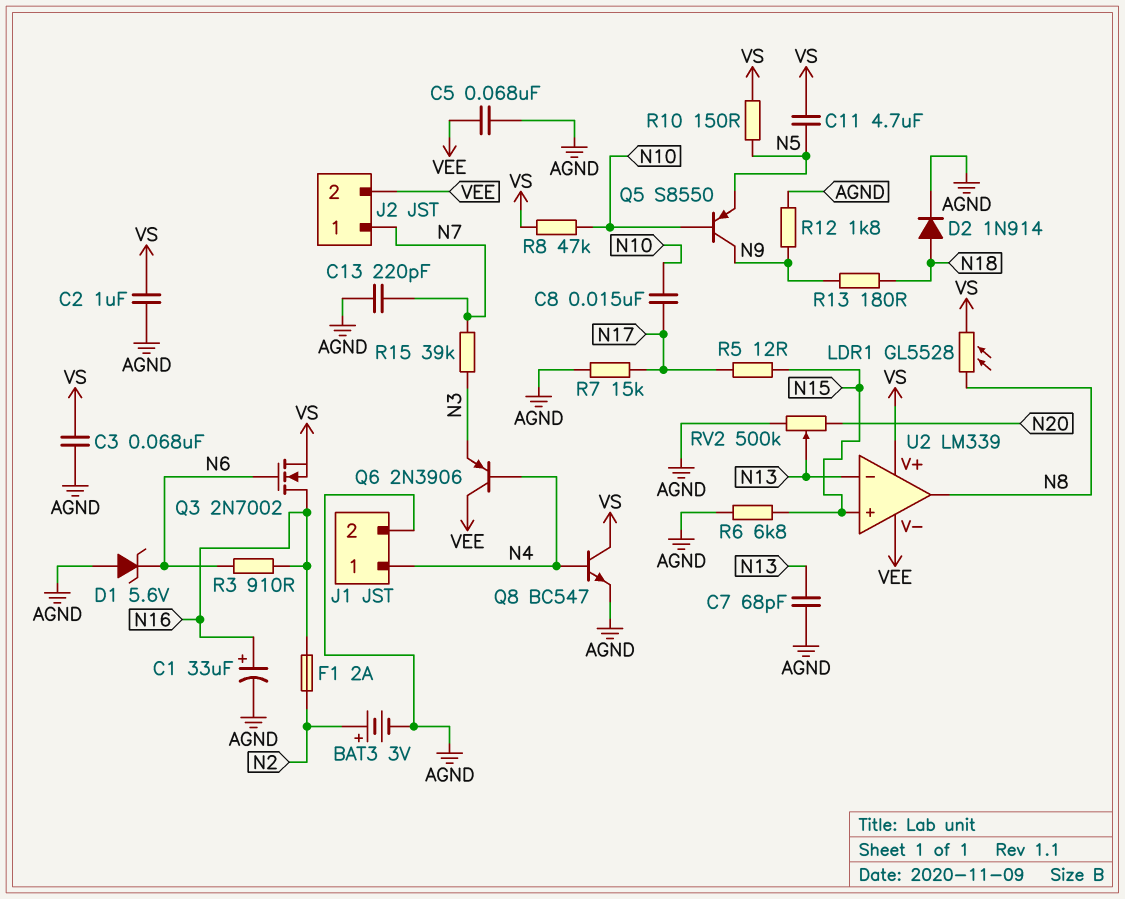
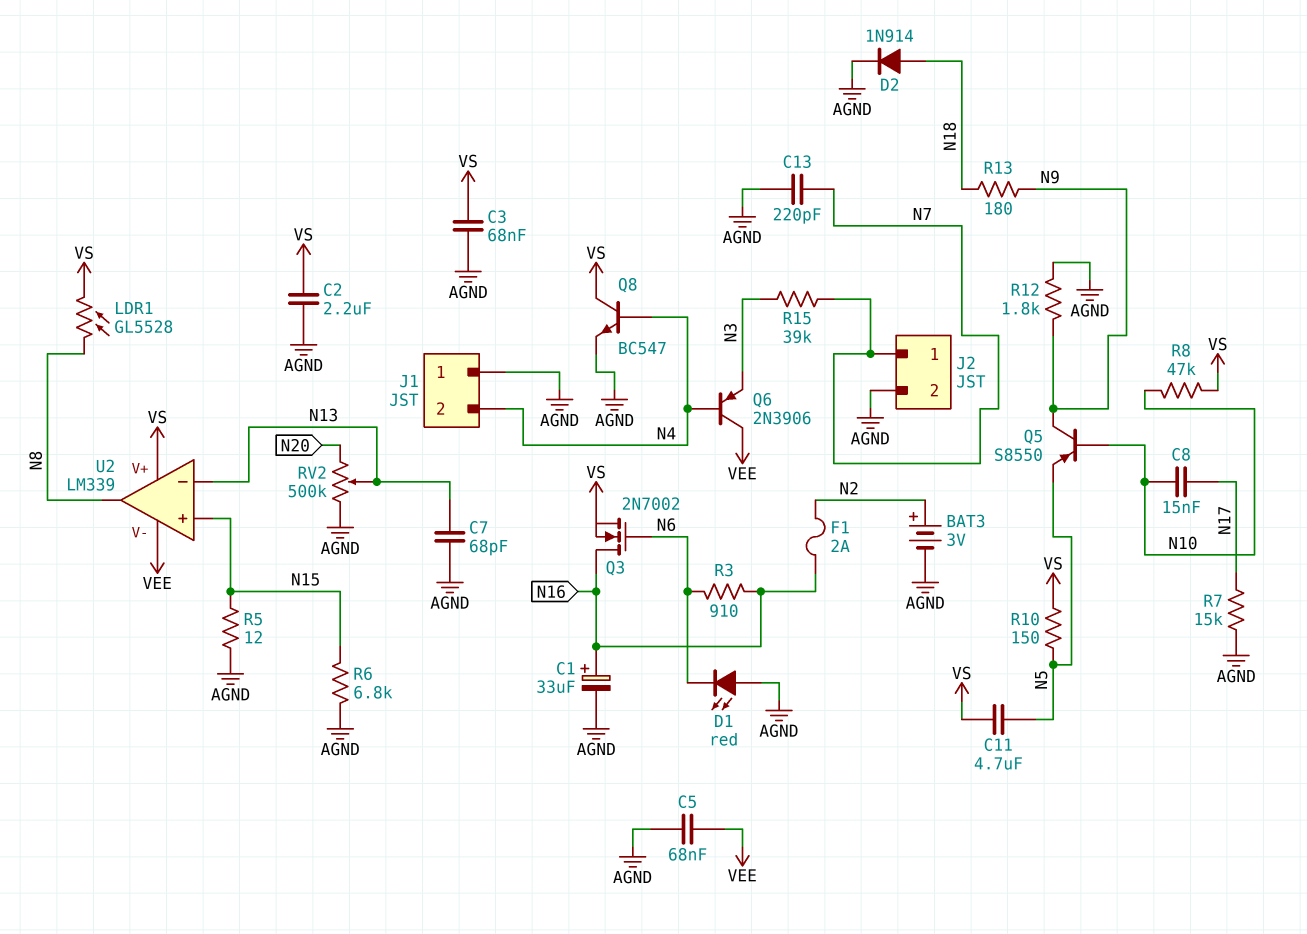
C2: 1uF (AGND, VS) -> 2.2uF (AGND, VS)
D1: zener 5.6V (A AGND, K N6) -> LED red (A AGND, K N6)
J1 pin 1: N4 -> AGND
J1 pin 2: AGND -> N4
J2 pin 2: VEE -> AGND
R5: 12 (N15, N17) -> 12 (AGND, N15)

